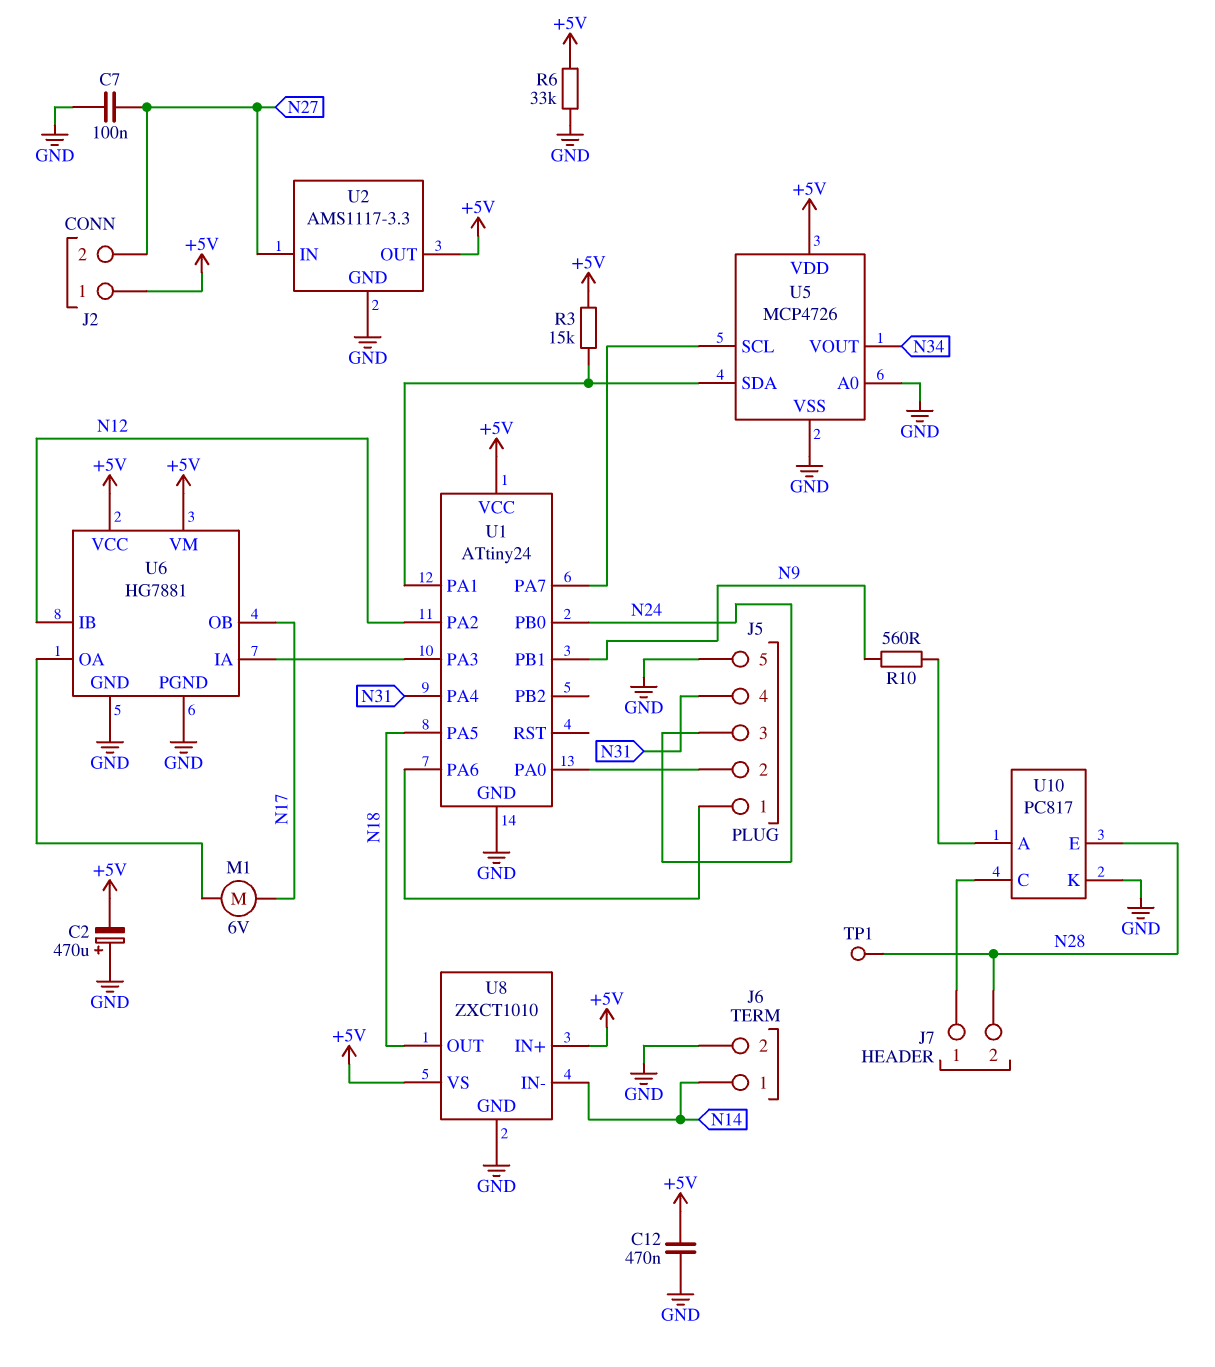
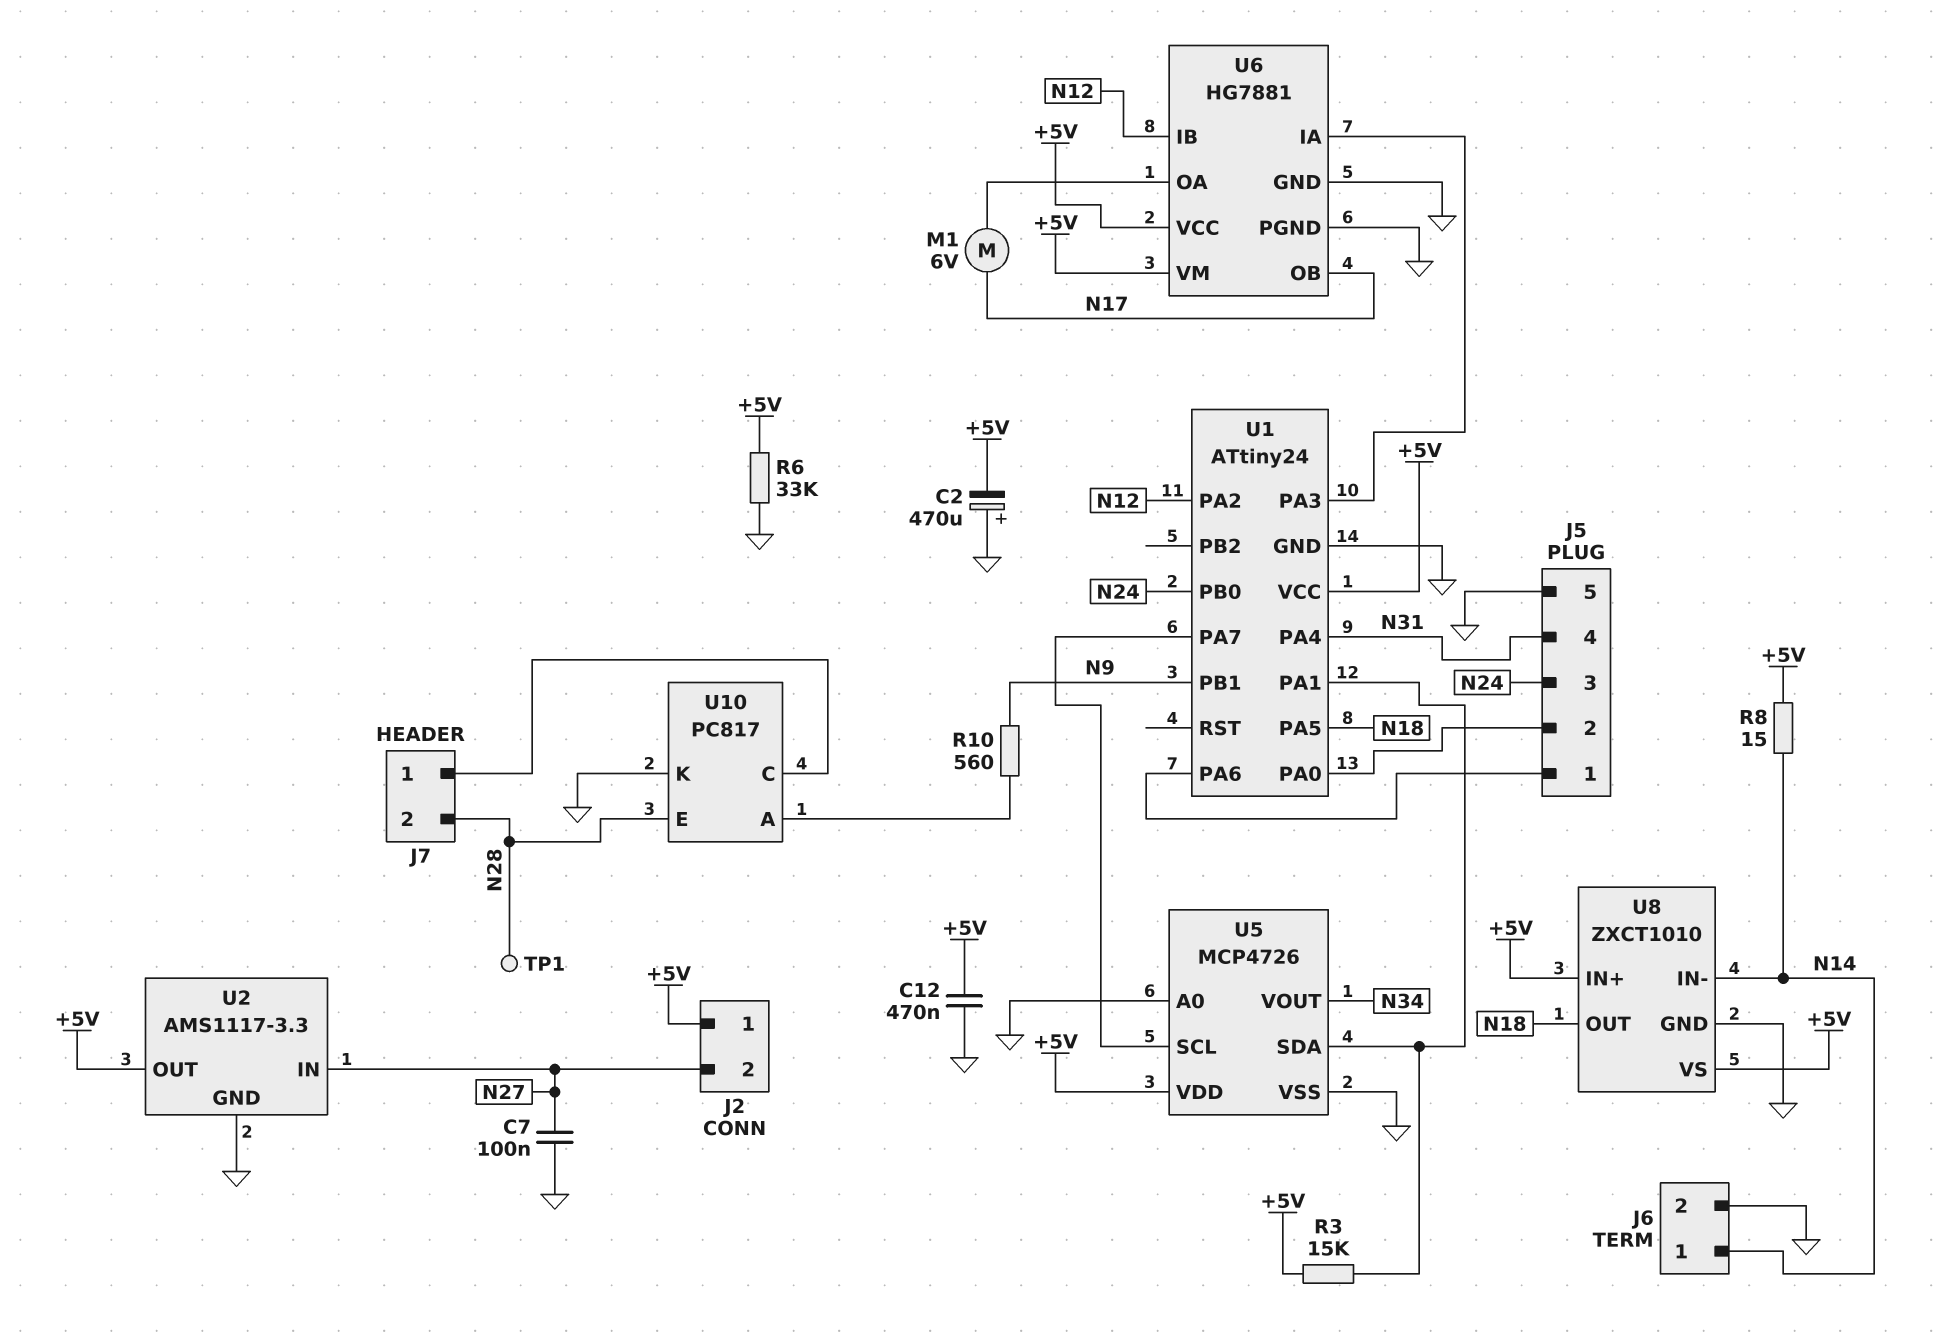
R8: none -> 15 (+5V, N14)

